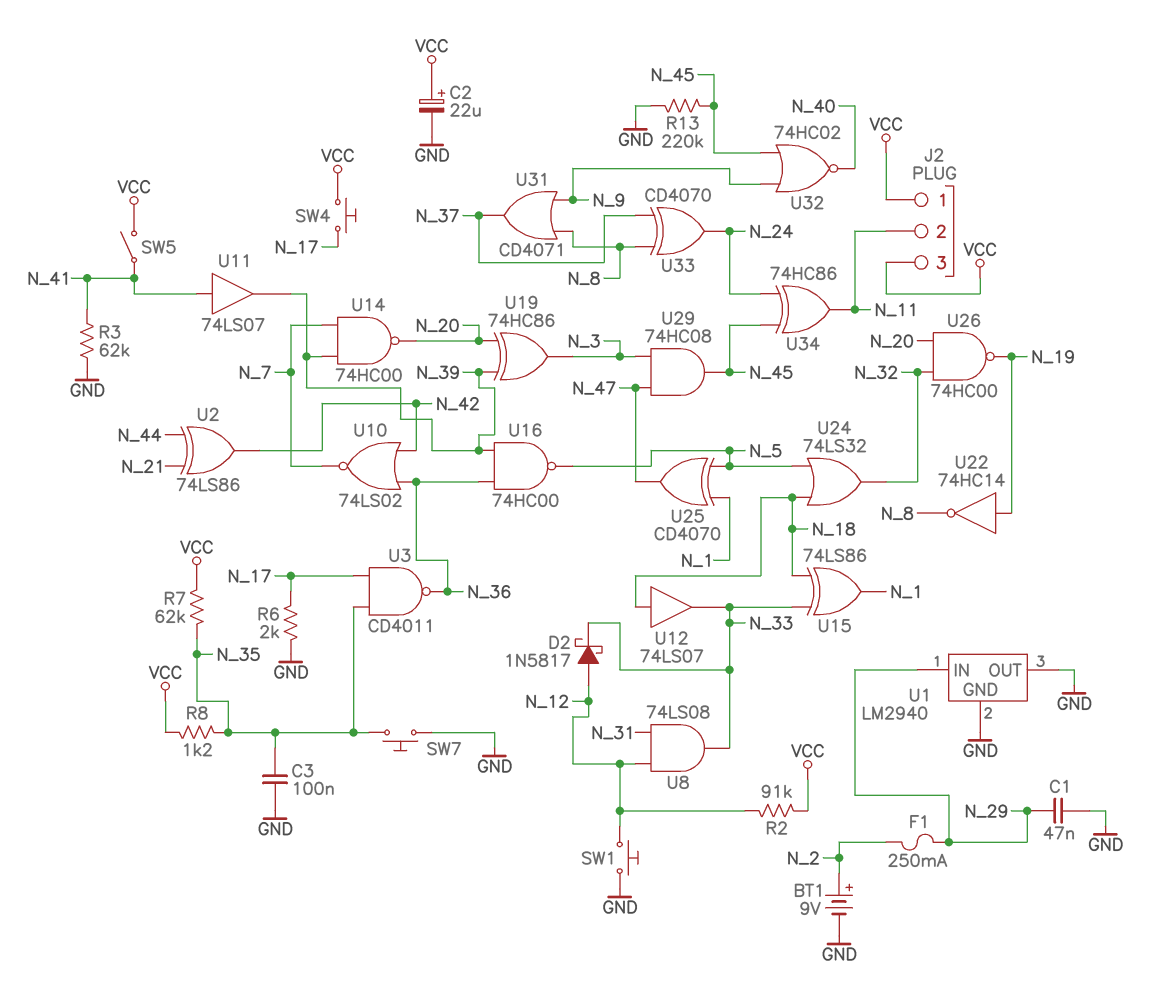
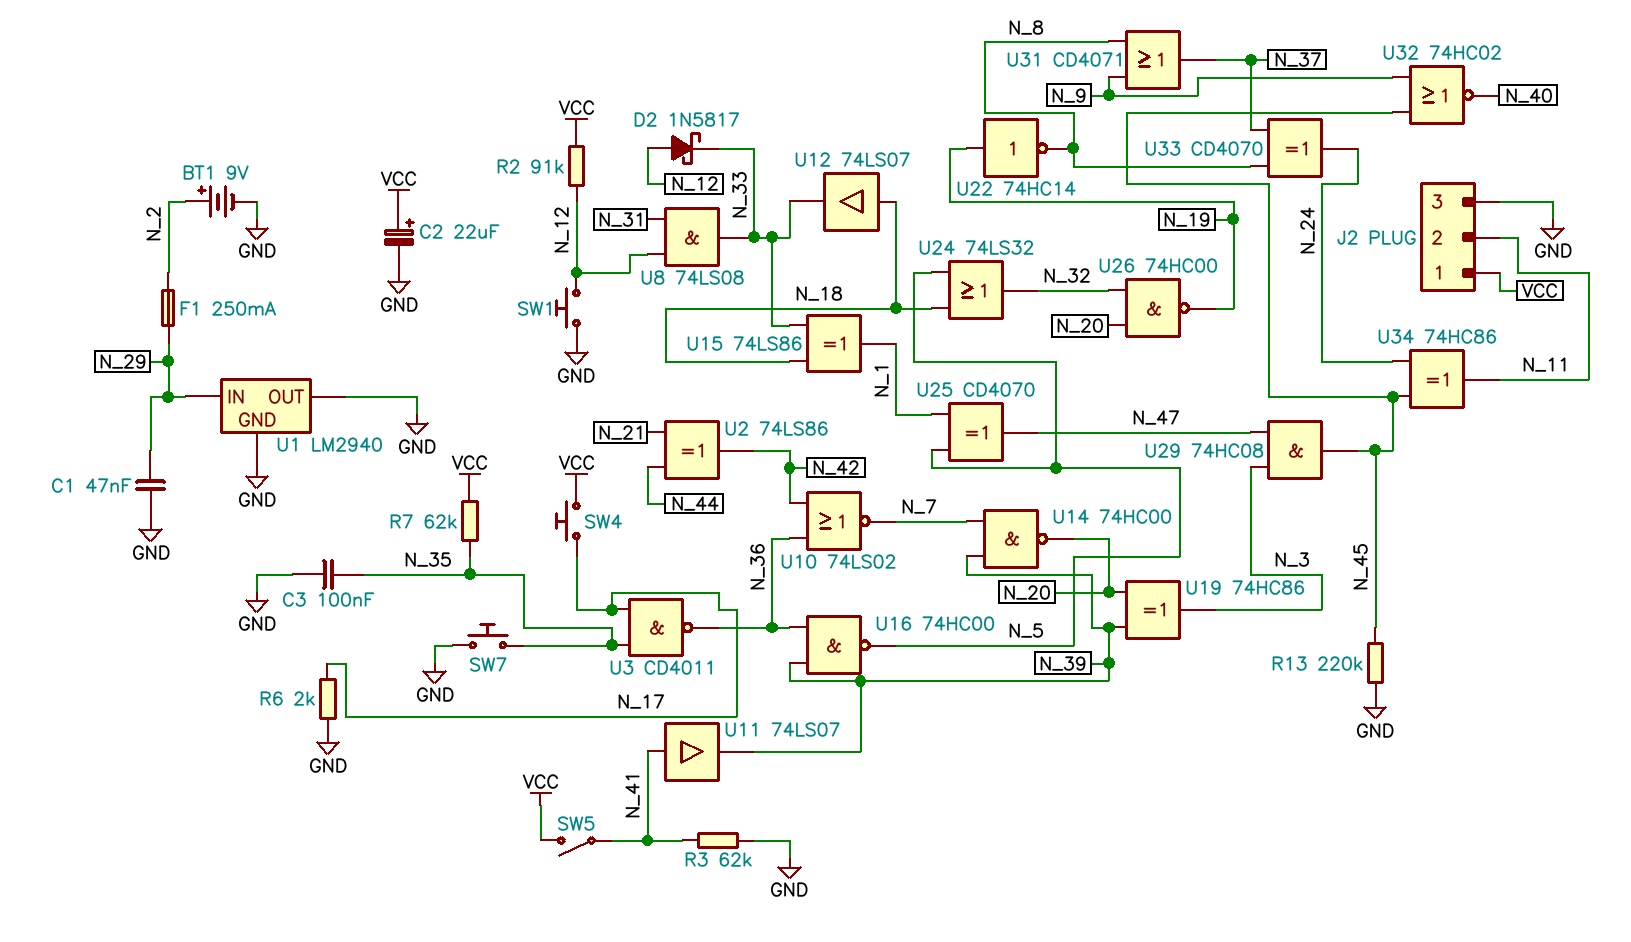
J2 pin 3: VCC -> GND
R8: 1.2k (N_35, VCC) -> none

